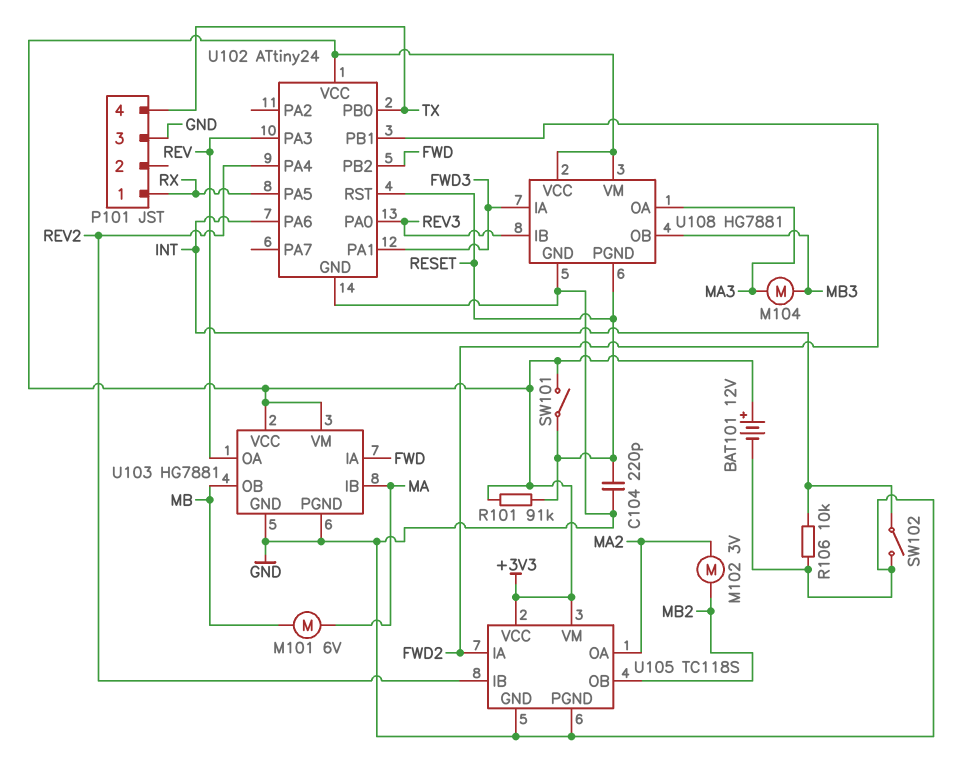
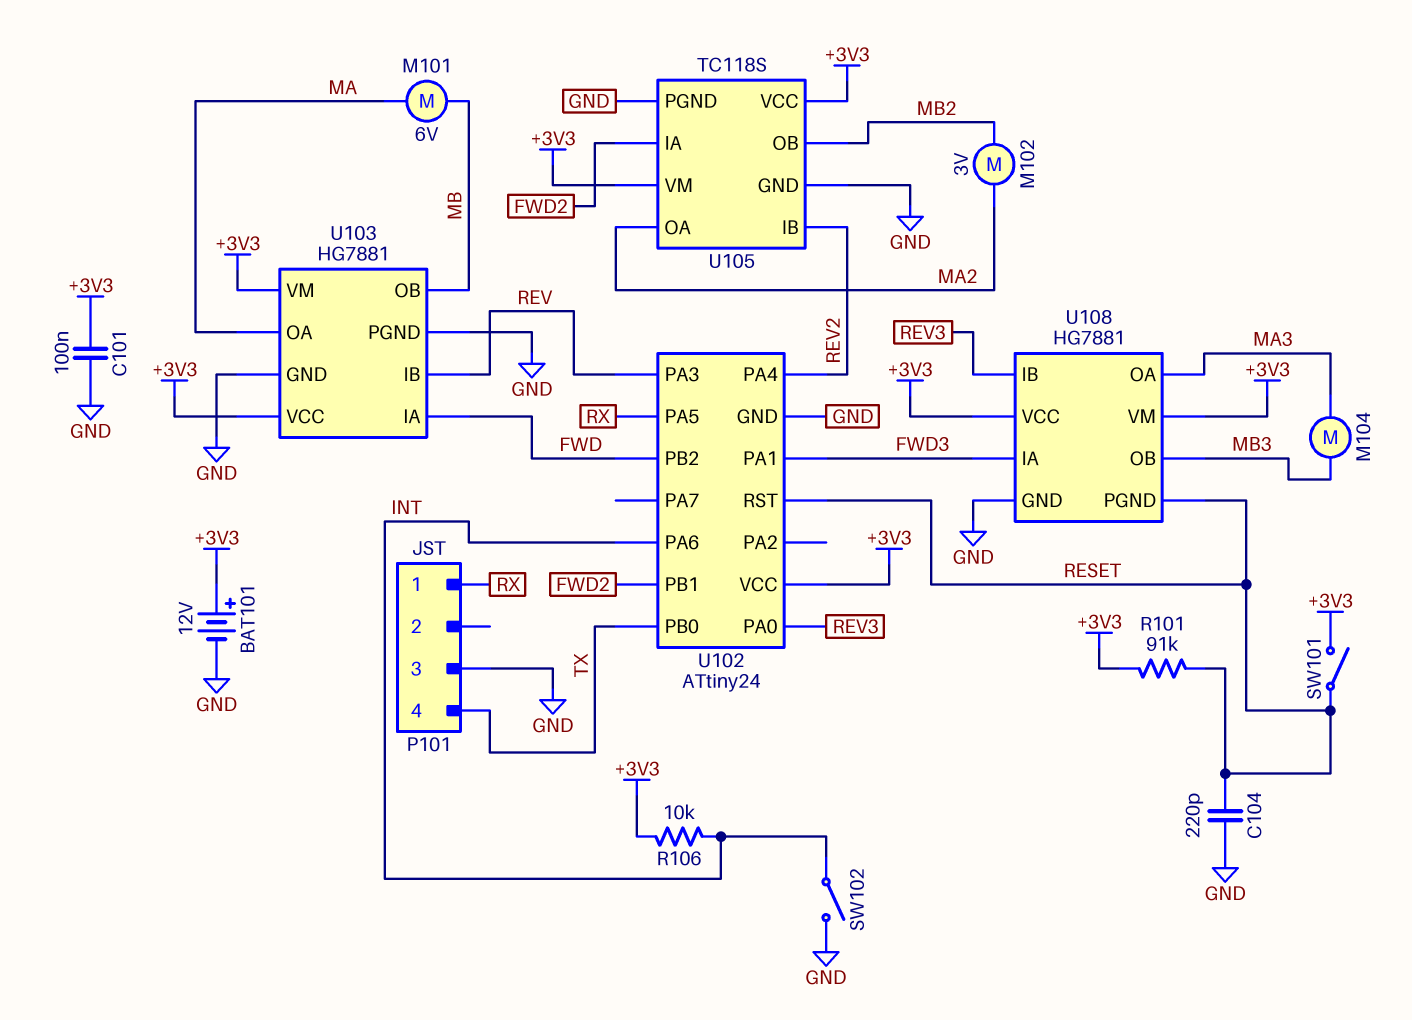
C101: none -> 100nF (+3V3, GND)
R106: 10k (GND, INT) -> 10k (+3V3, INT)
U103 pin IB: MA -> REV
U103 pin OA: REV -> MA

